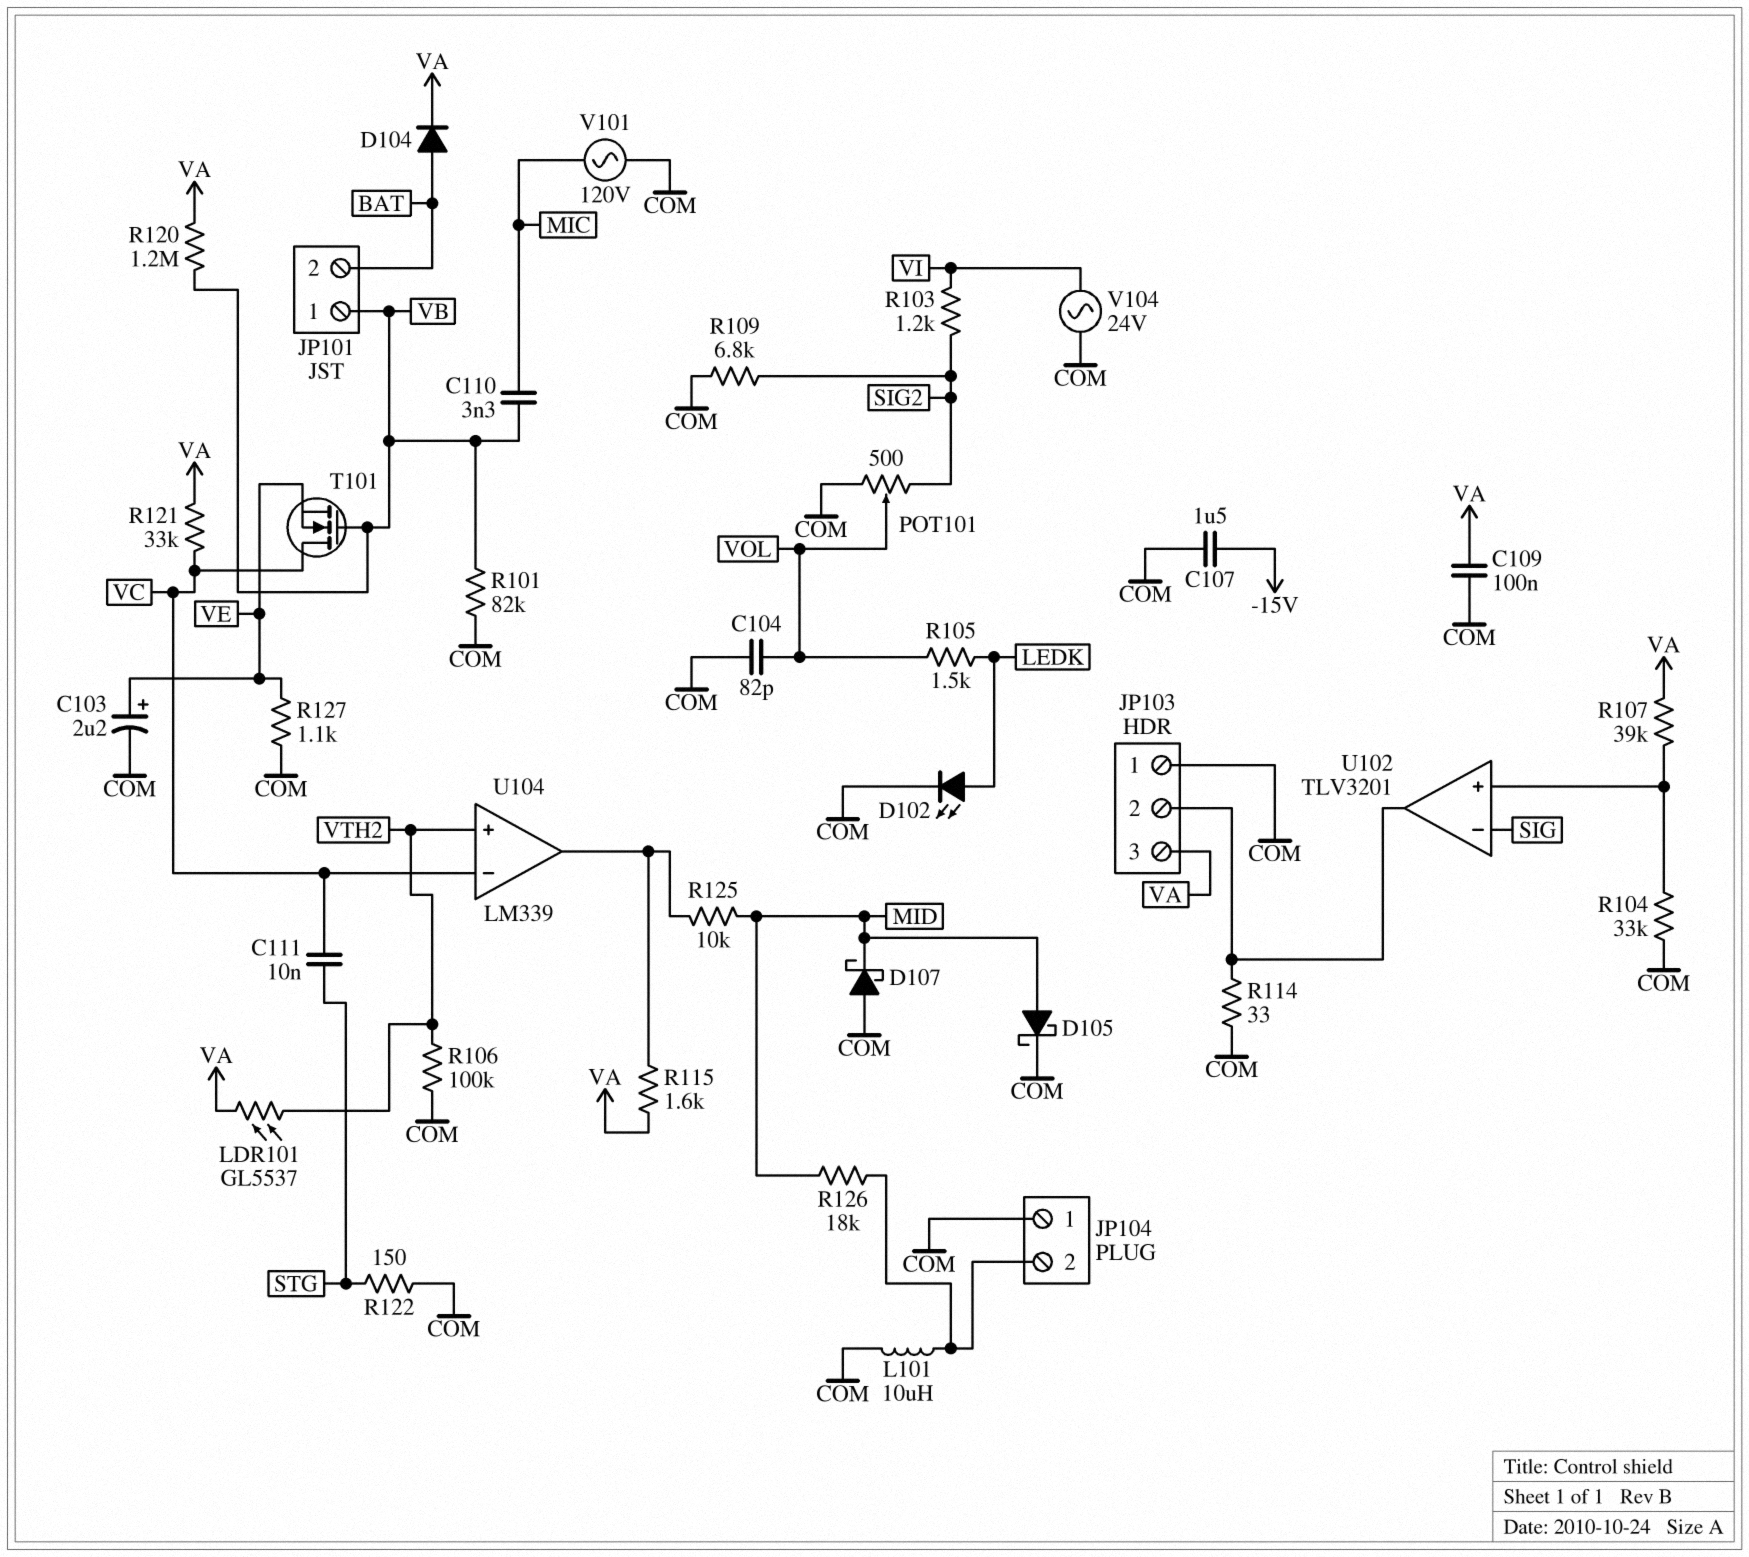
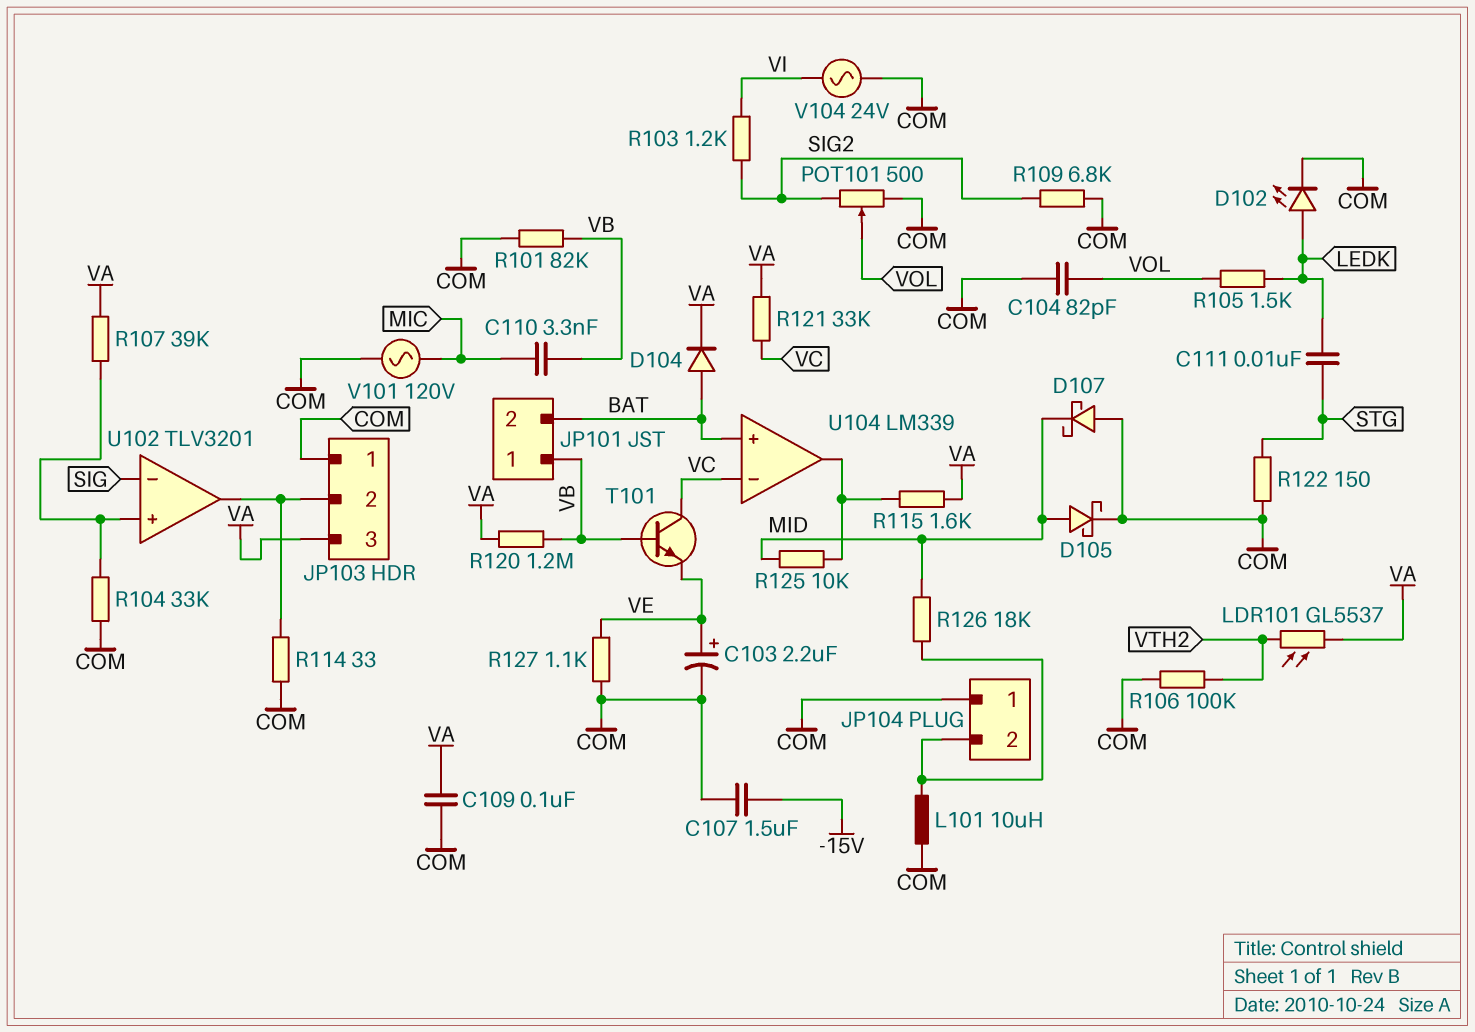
C111: 10nF (STG, VC) -> 10nF (LEDK, STG)
T101: NMOS (G VB, D VC, S VE) -> NPN (B VB, C VC, E VE)
U104 pin in+: VTH2 -> BAT

